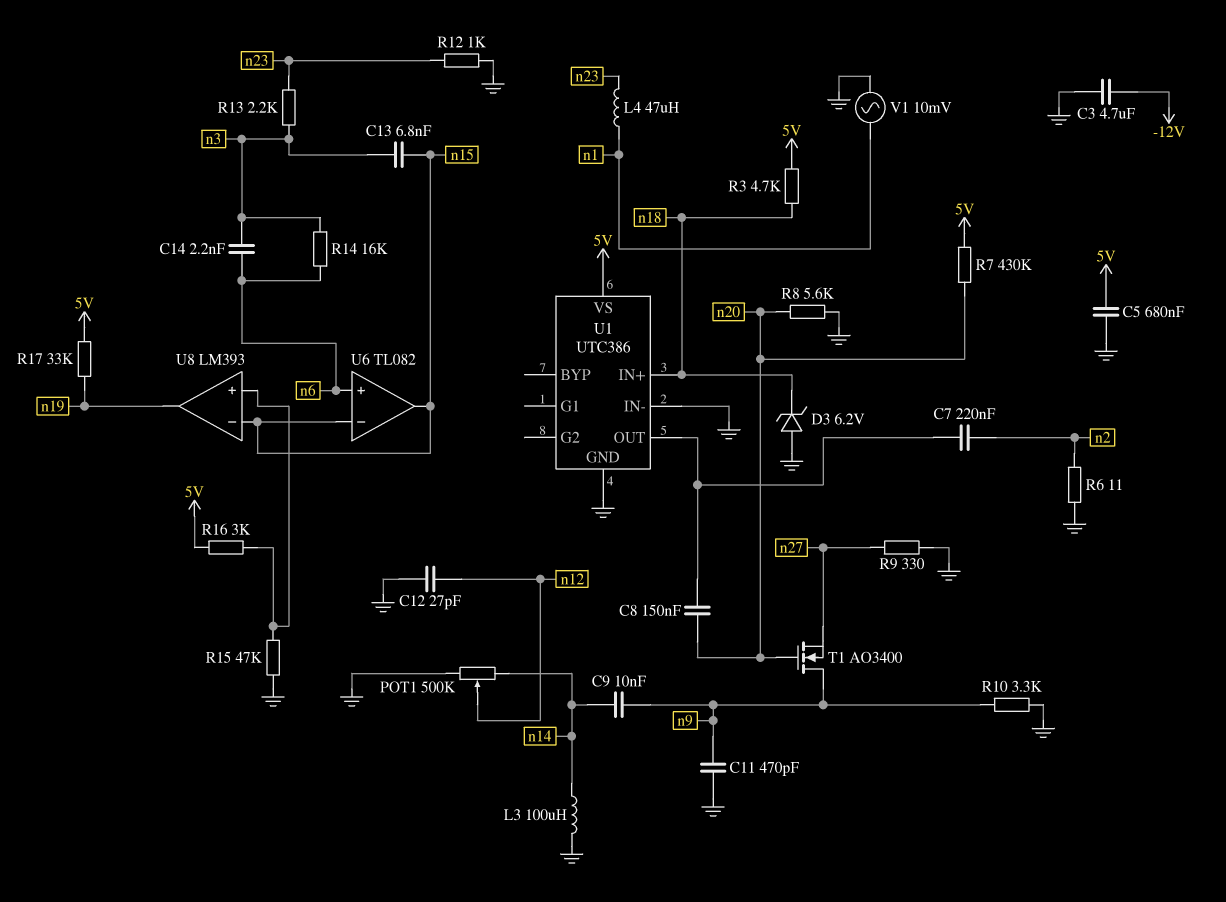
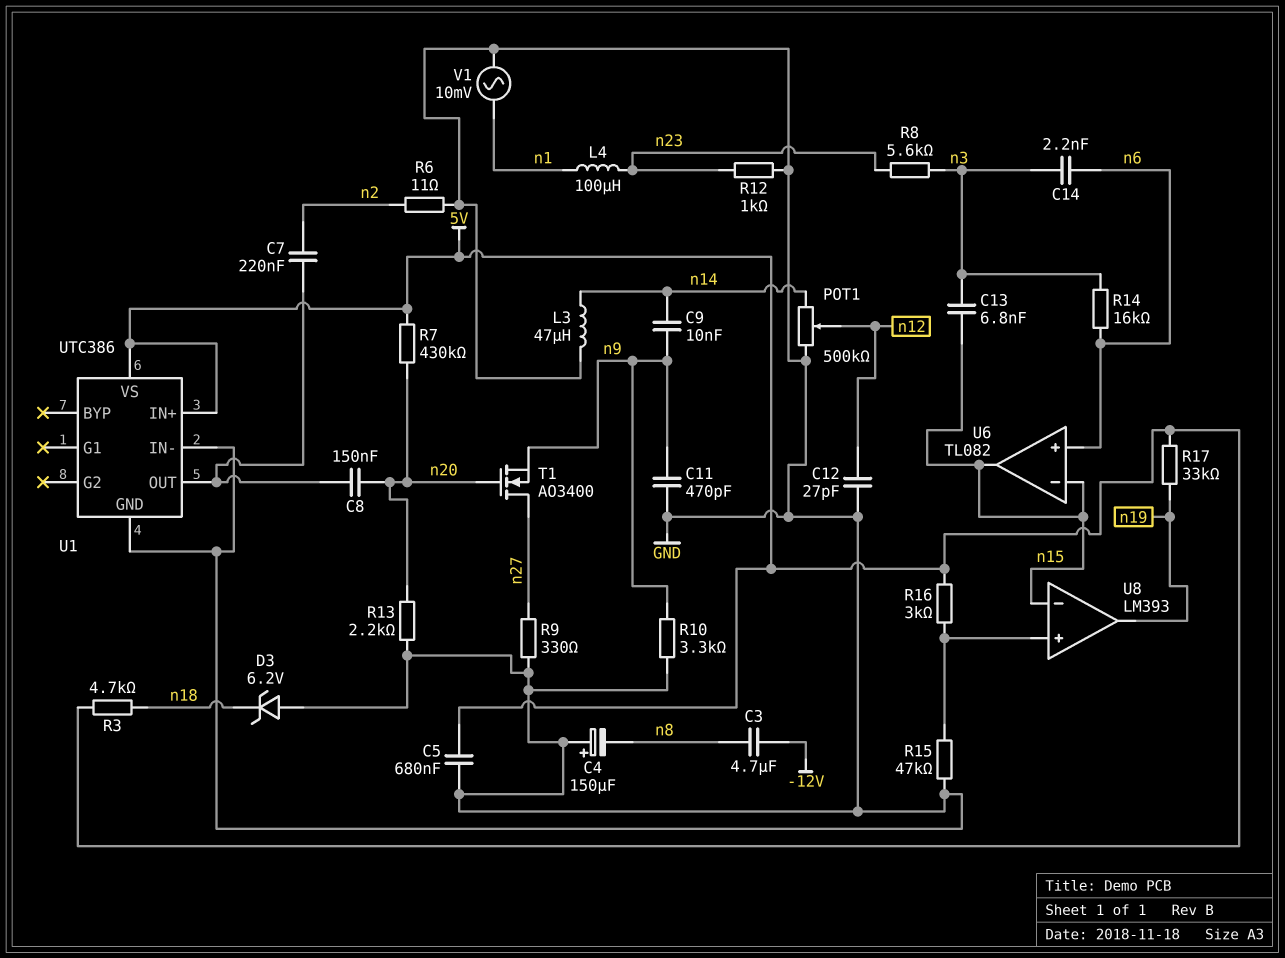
C3: 4.7uF (-12V, GND) -> 4.7uF (-12V, n8)
C4: none -> 150uF (plus GND, minus n8)
L3: 100uH (GND, n14) -> 47uH (GND, n14)
L4: 47uH (n1, n23) -> 100uH (n1, n23)
R8: 5.6k (GND, n20) -> 5.6k (n3, n23)
R13: 2.2k (n3, n23) -> 2.2k (GND, n20)
T1: NMOS AO3400 (G n20, D n9, S n27) -> NMOS AO3400 (G n20, D n27, S n9)
U1 pin IN+: n18 -> 5V

